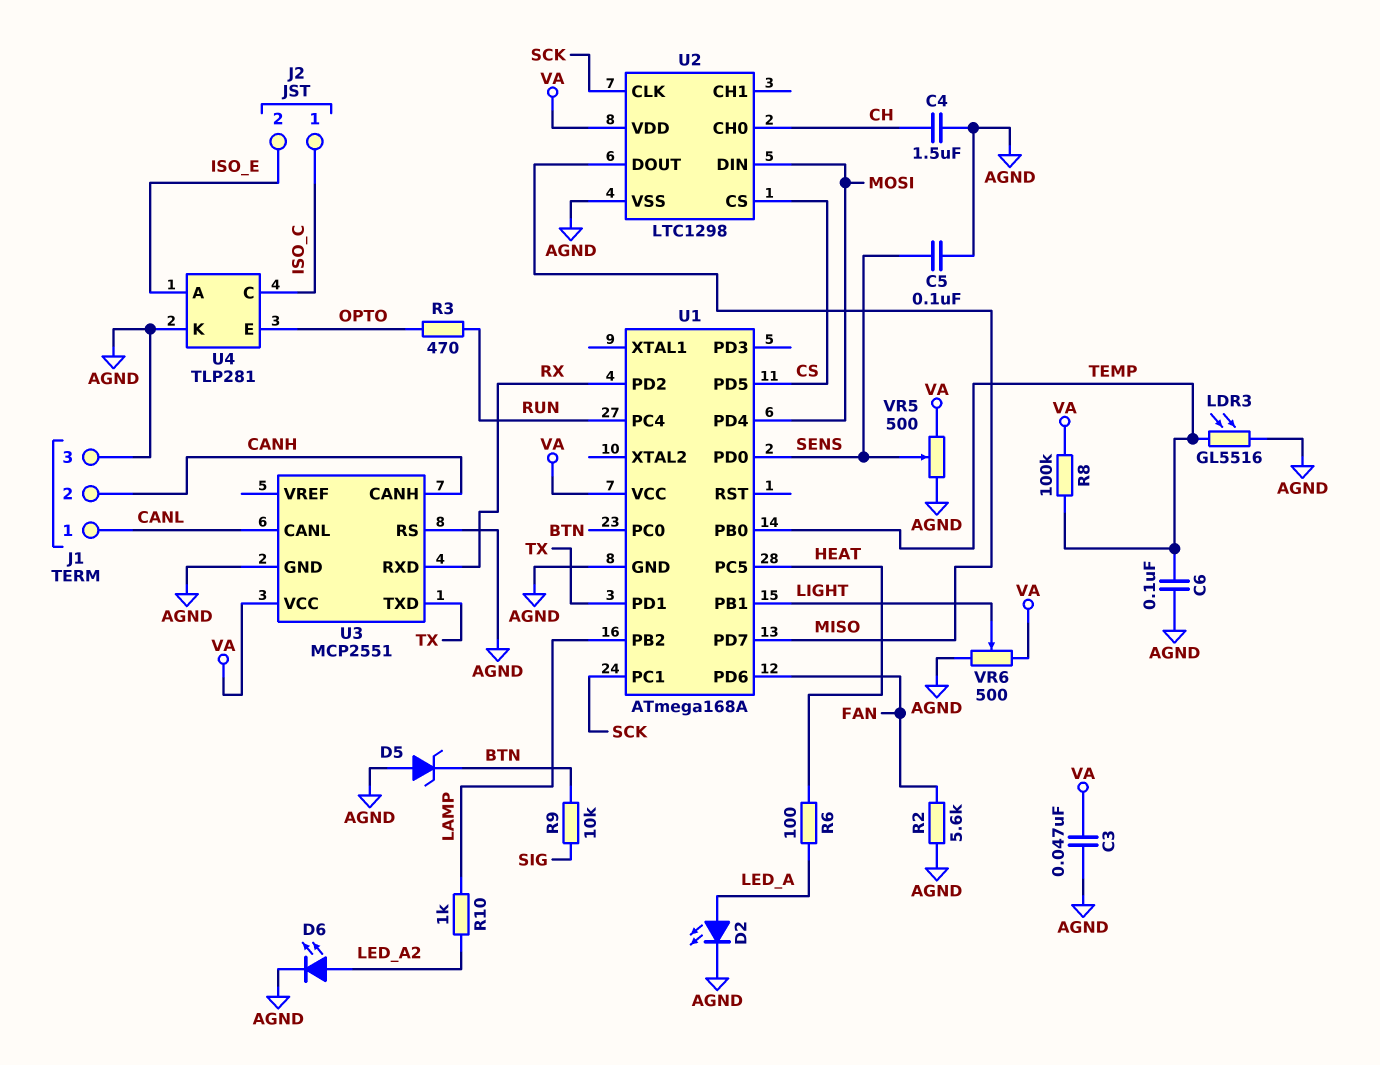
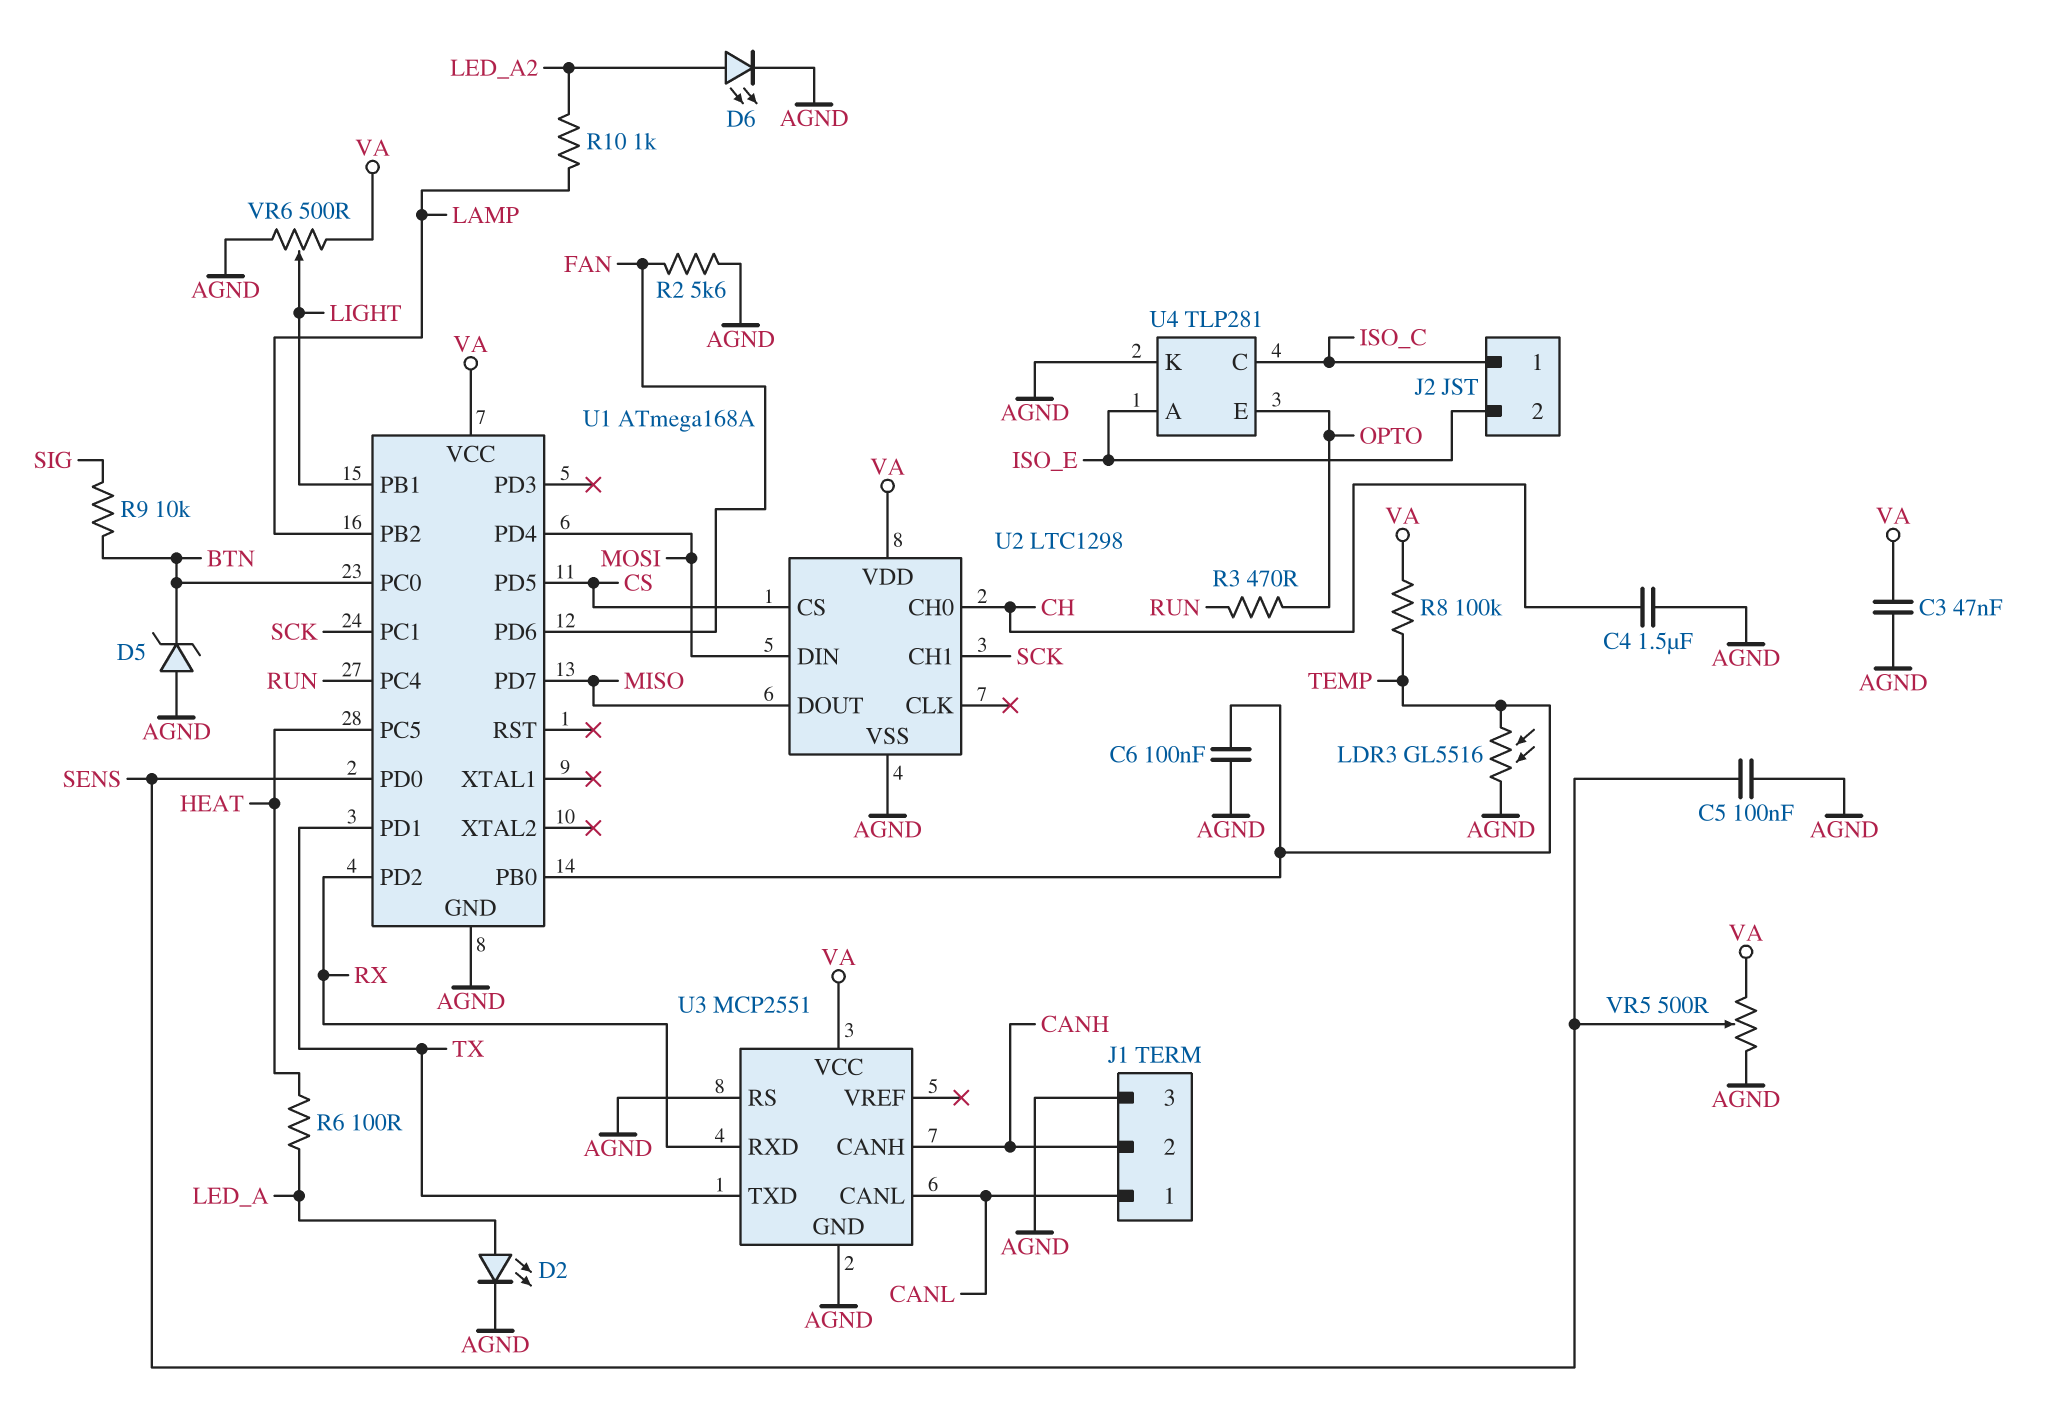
U2 pin CH1: none -> SCK
U2 pin CLK: SCK -> none

